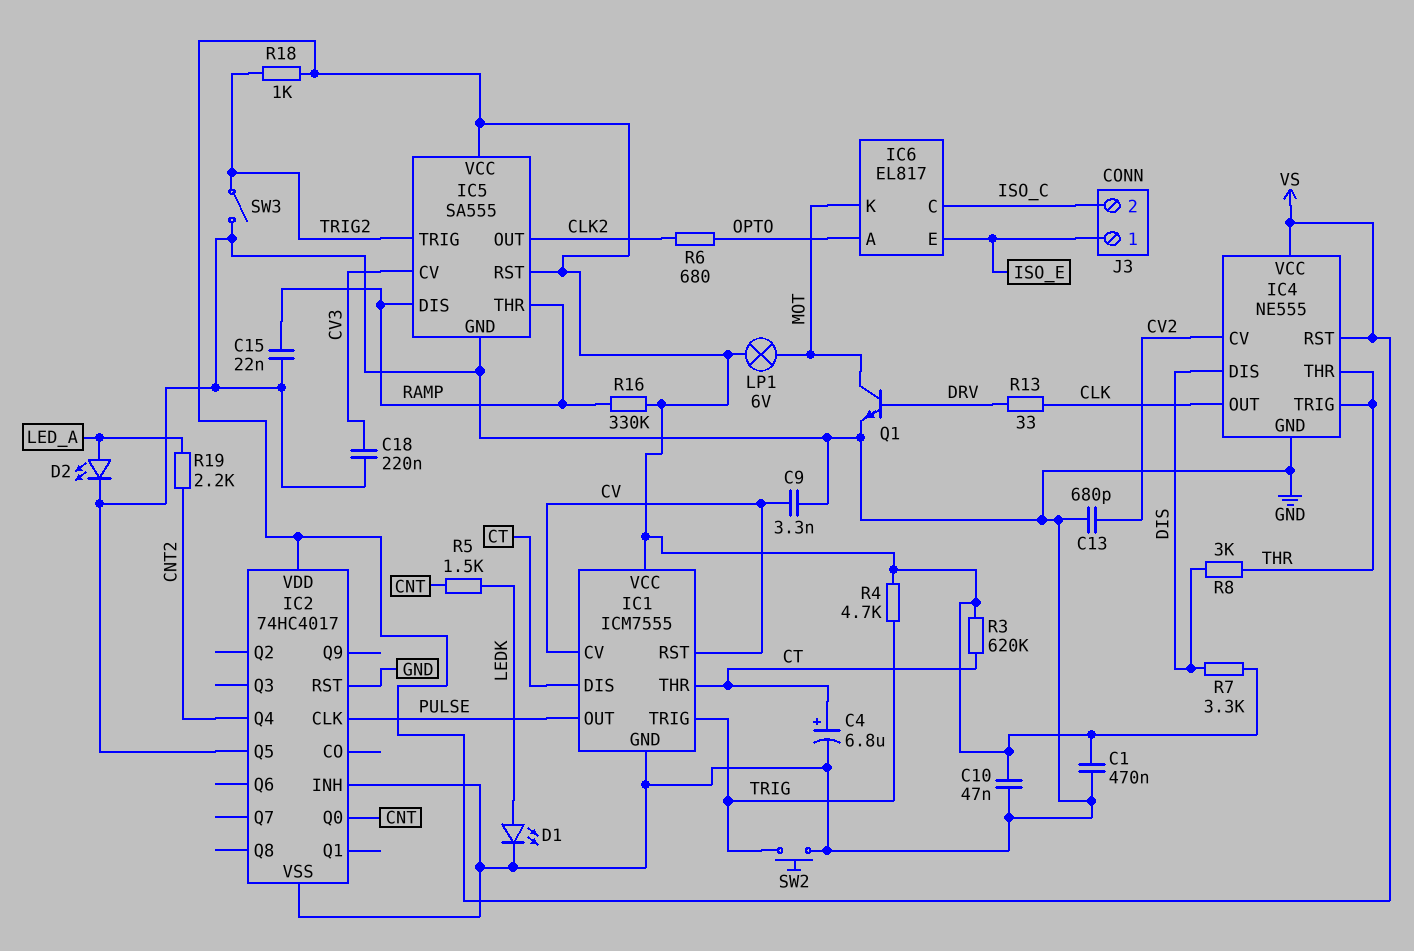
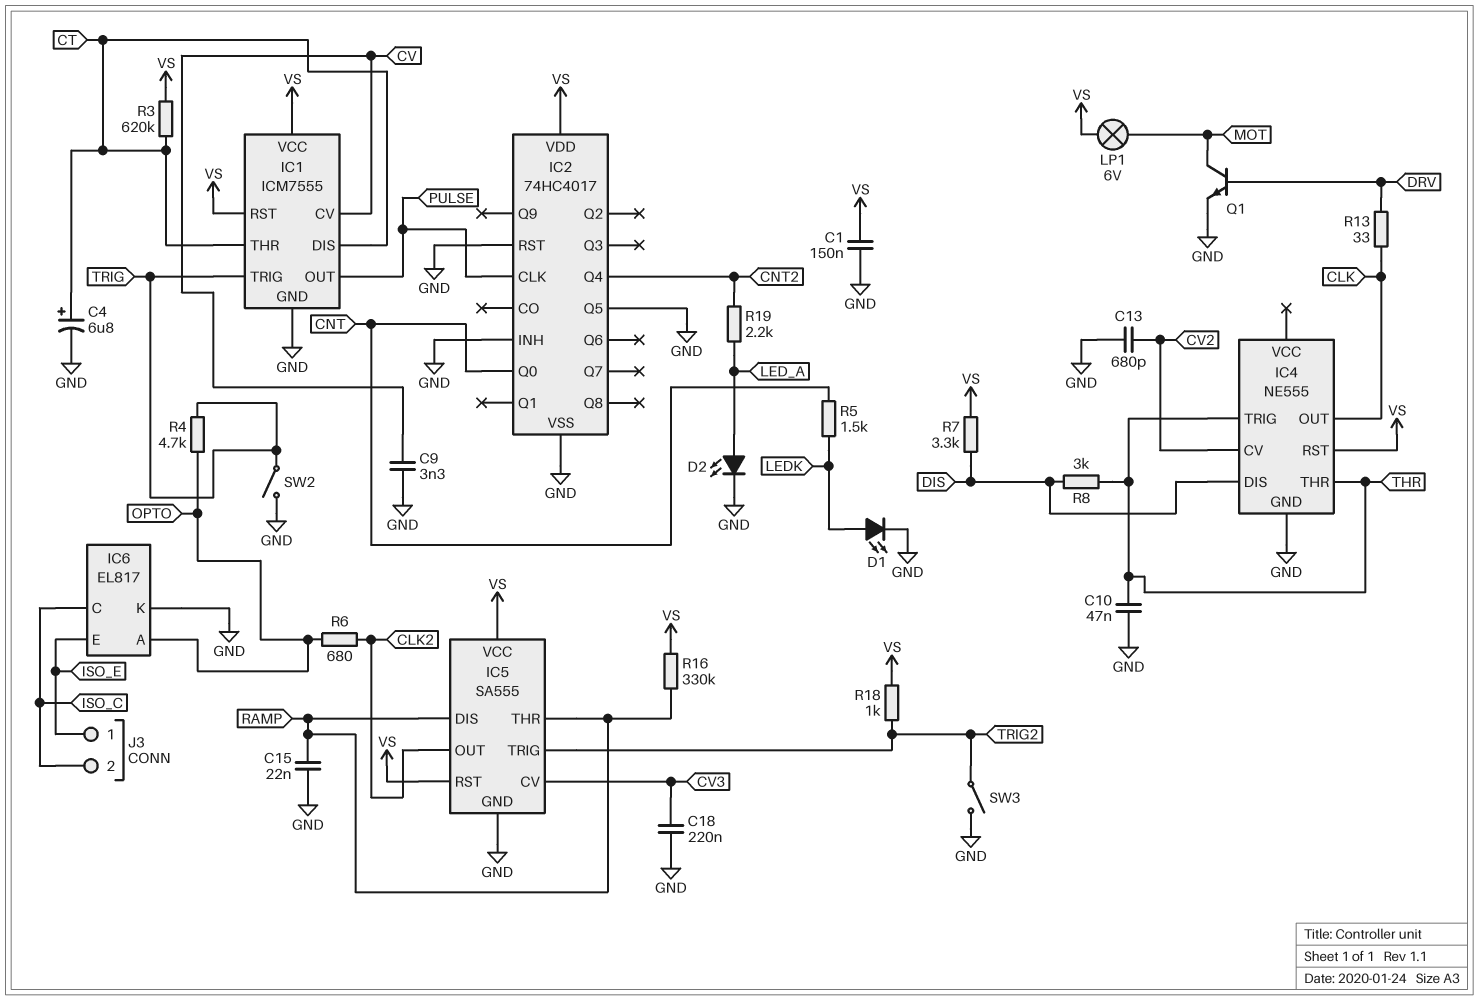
C1: 470nF (GND, VS) -> 150nF (GND, VS)
C10: 47nF (GND, VS) -> 47nF (GND, THR)
IC1 pin RST: CV -> VS
IC4 pin VCC: VS -> none
IC6 pin K: MOT -> GND
R4: 4.7k (TRIG, VS) -> 4.7k (OPTO, TRIG)
SW2: button (GND, TRIG) -> switch (GND, TRIG)

